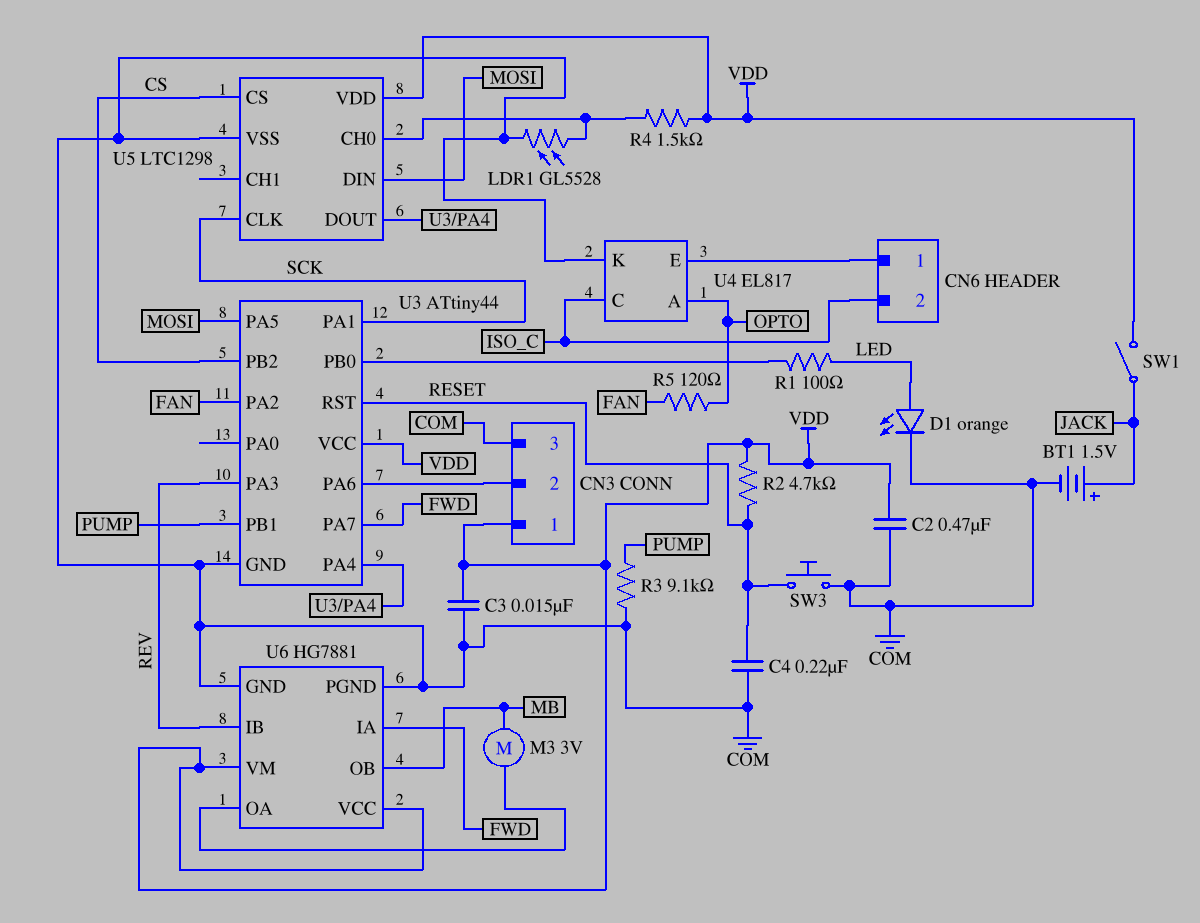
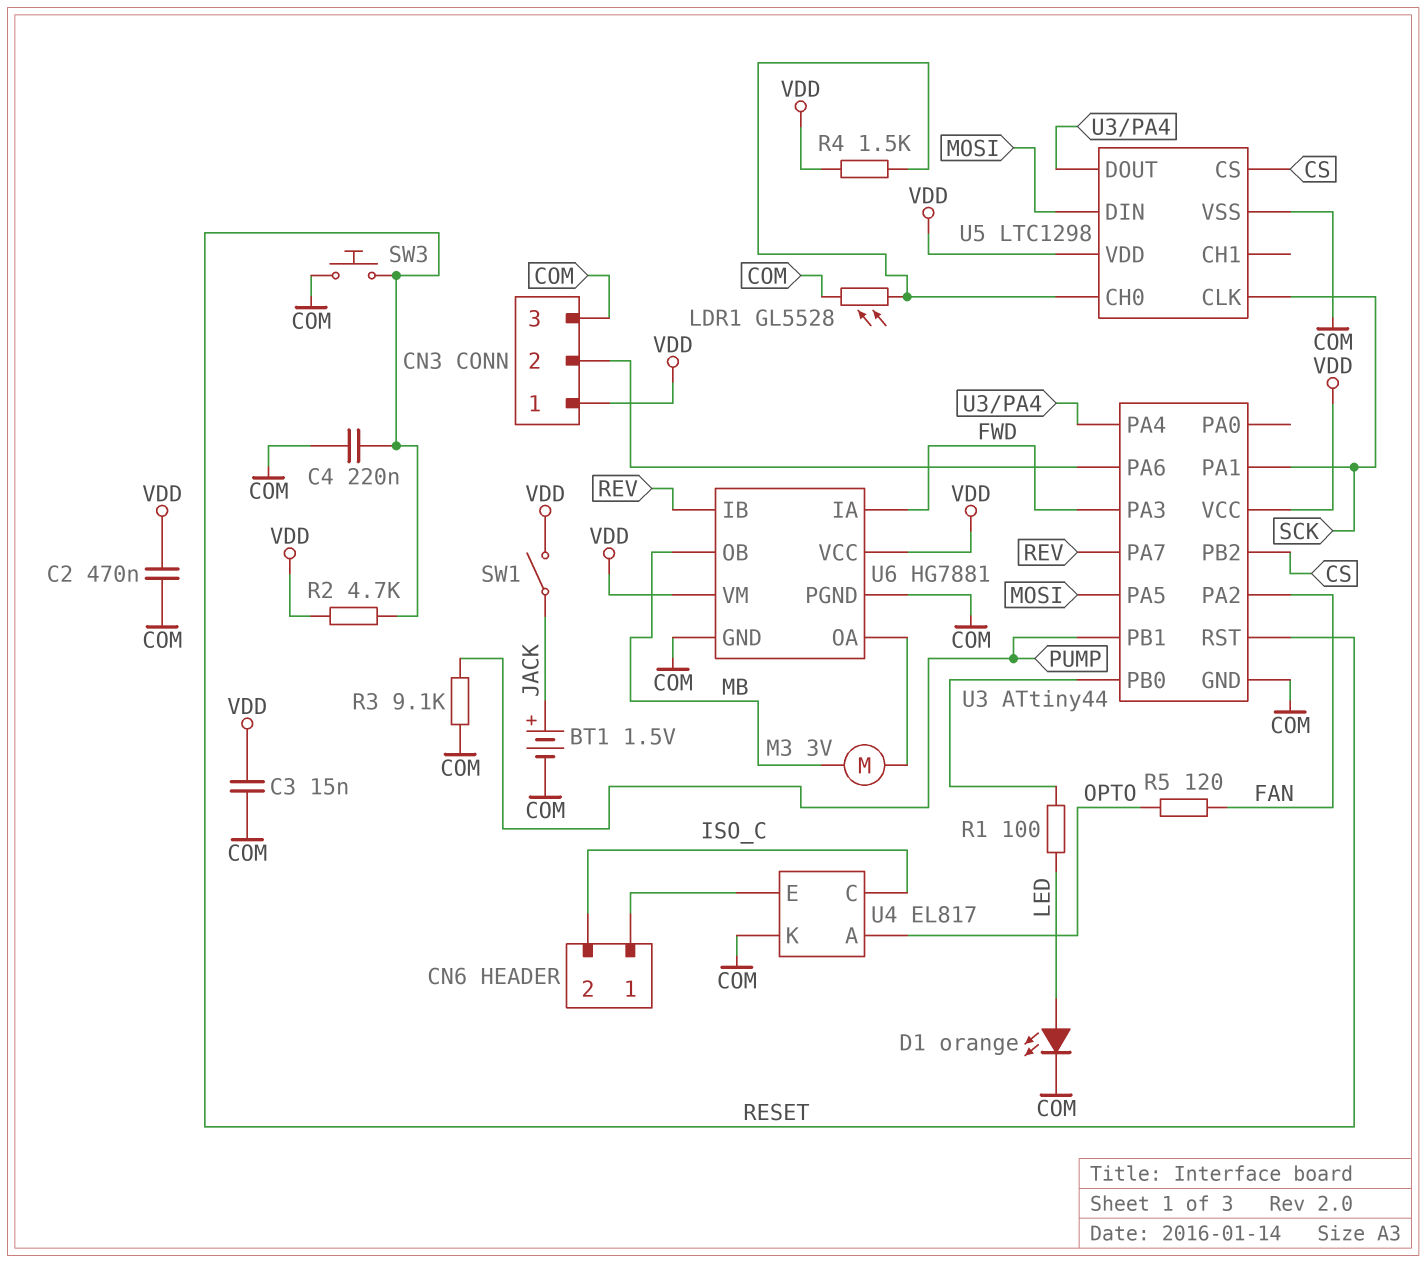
U3 pin PA3: REV -> FWD
U3 pin PA7: FWD -> REV

